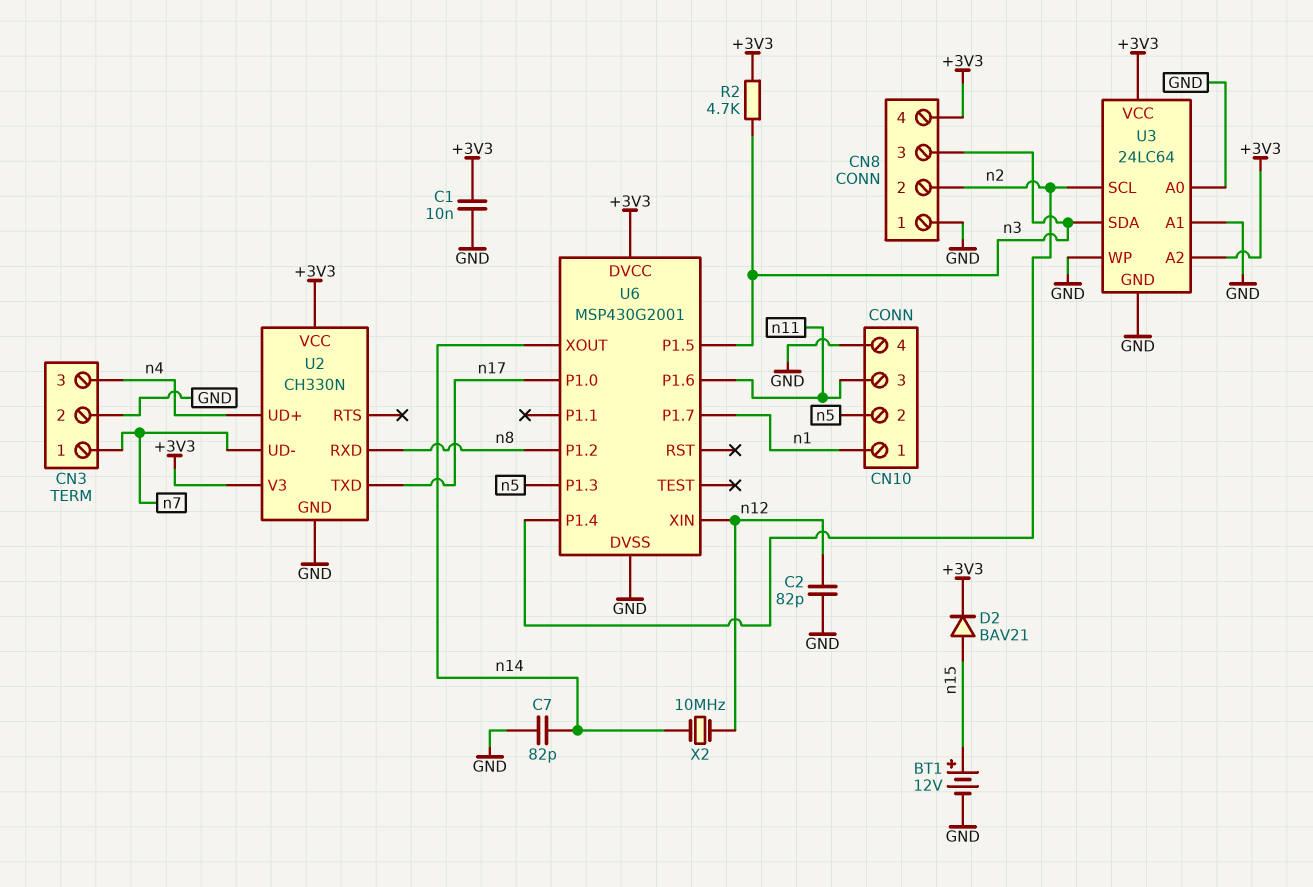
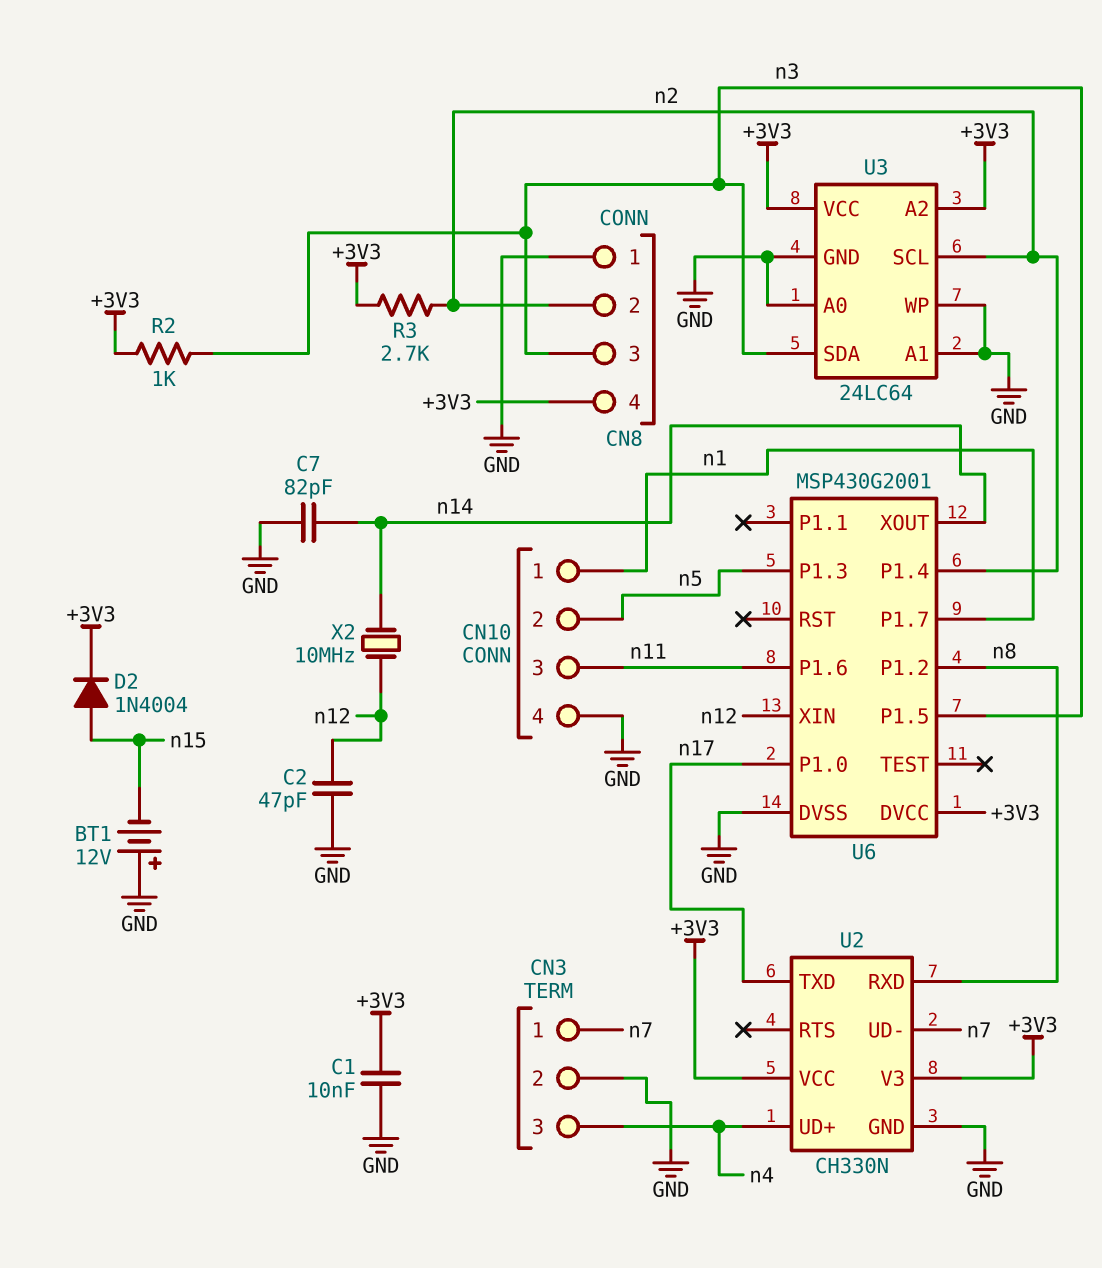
BT1: 12V (plus n15, minus GND) -> 12V (plus GND, minus n15)
C2: 82pF (GND, n12) -> 47pF (GND, n12)
D2: diode BAV21 (A n15, K +3V3) -> diode 1N4004 (A n15, K +3V3)
R2: 4.7k (+3V3, n3) -> 1k (+3V3, n3)
R3: none -> 2.7k (+3V3, n2)

